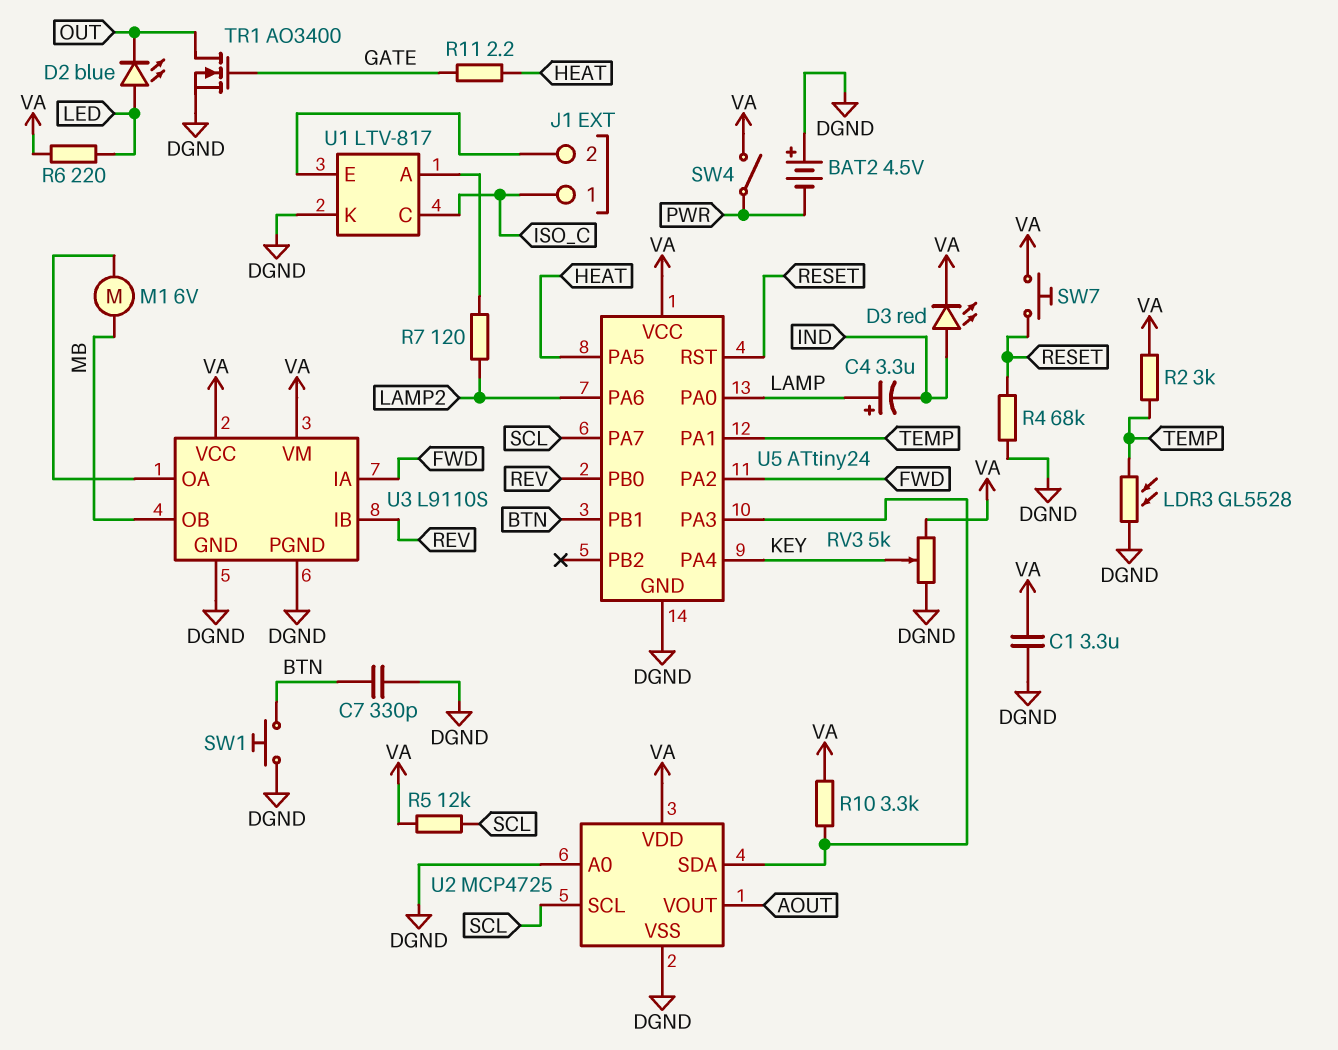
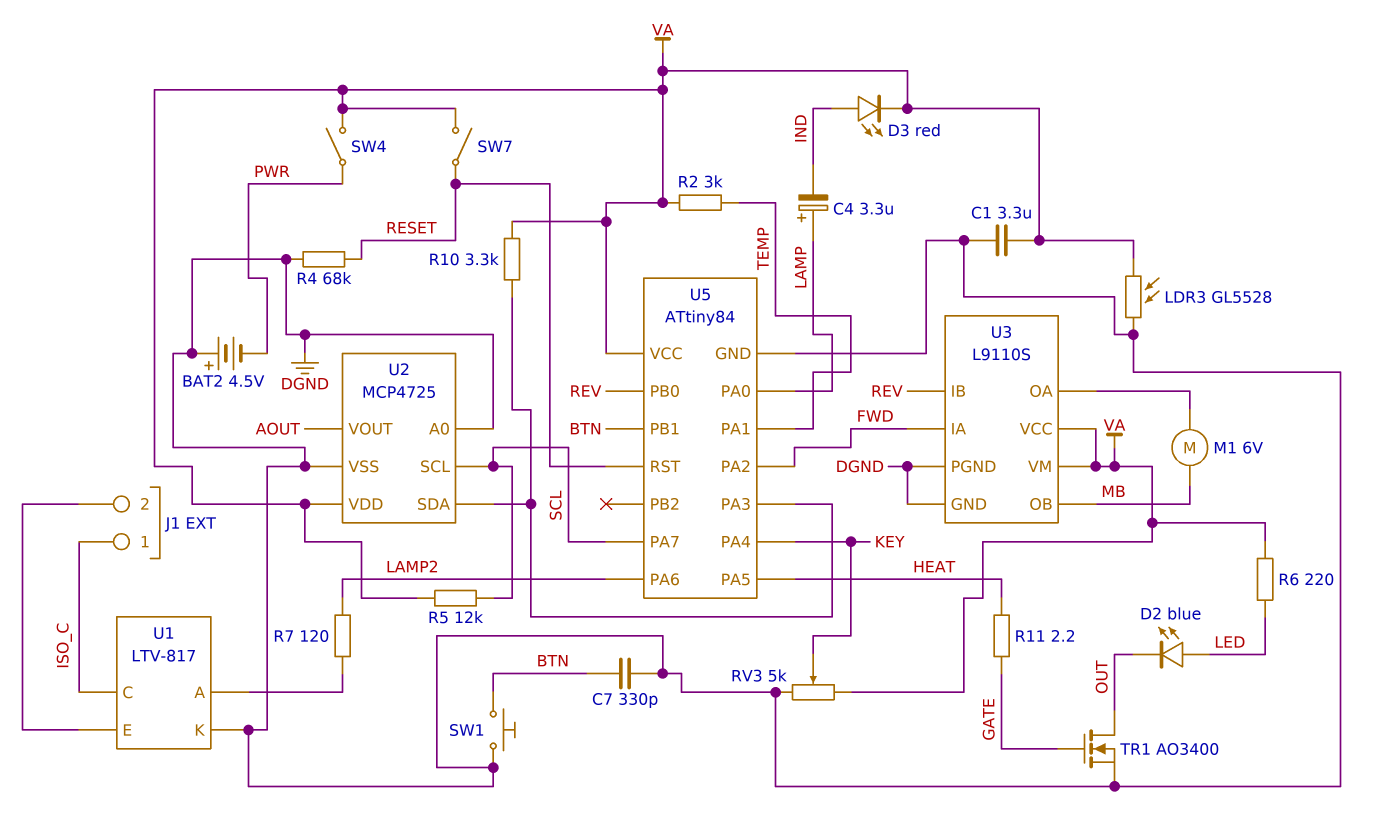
LDR3: GL5528 (DGND, TEMP) -> GL5528 (DGND, VA)
SW7: button (RESET, VA) -> switch (RESET, VA)
U5: ATtiny24 -> ATtiny84

